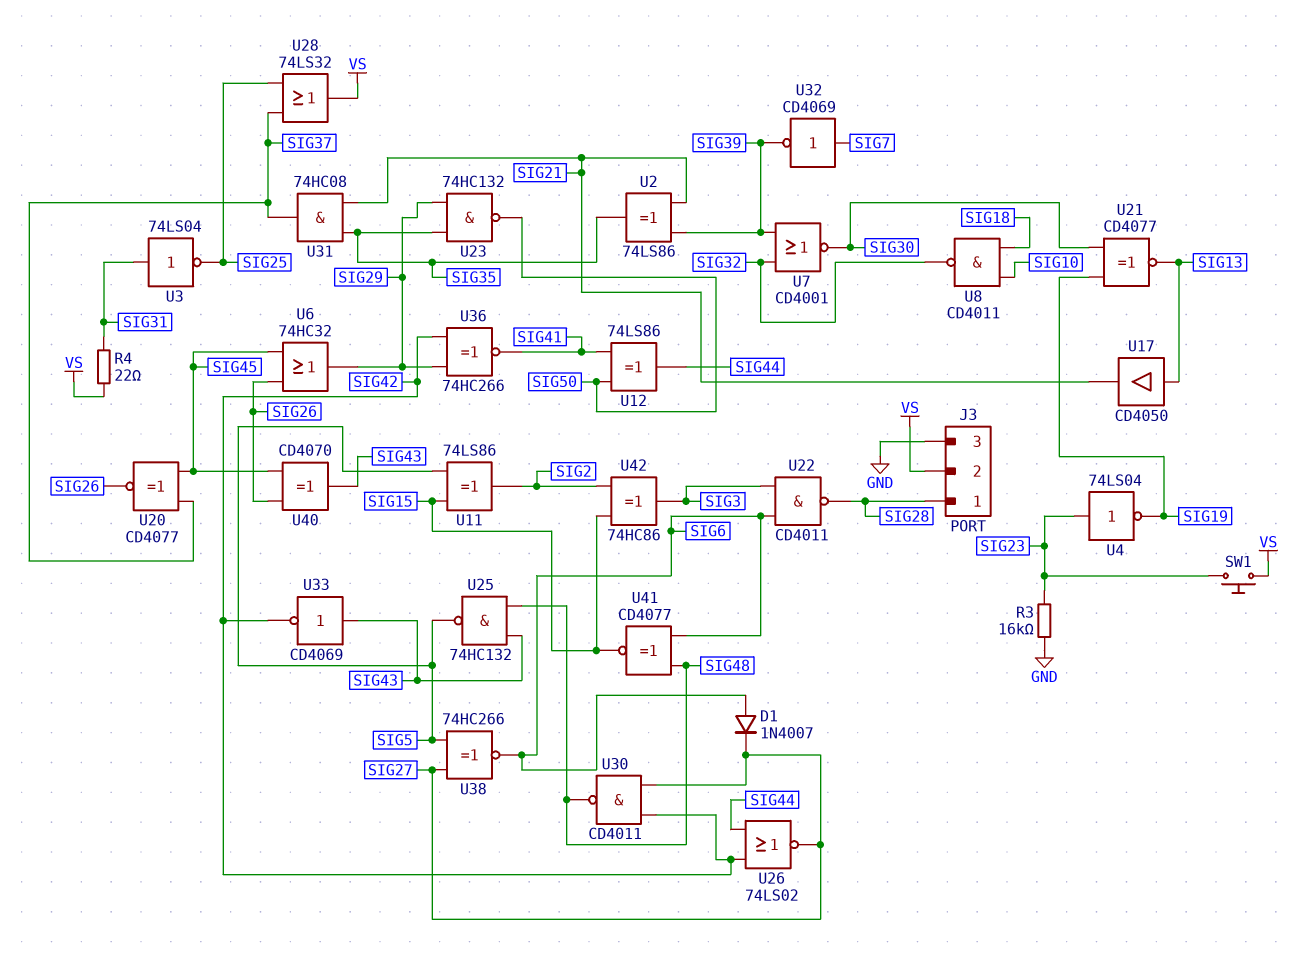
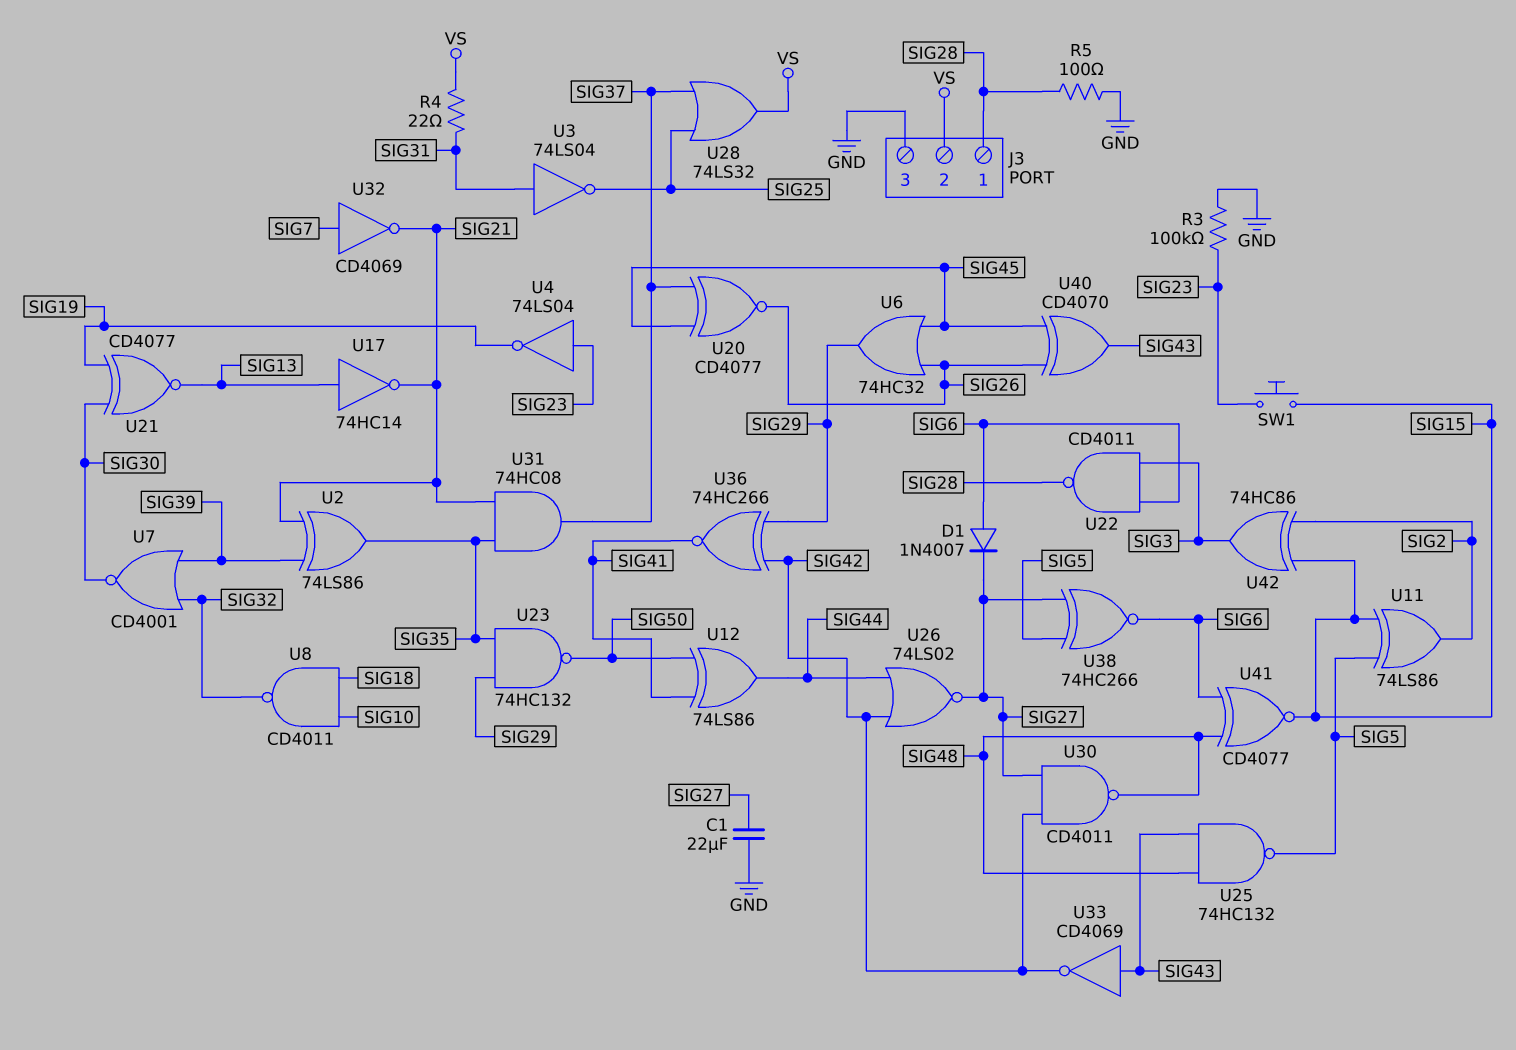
C1: none -> 22uF (GND, SIG27)
R3: 16k (GND, SIG23) -> 100k (GND, SIG23)
R5: none -> 100 (GND, SIG28)
SW1: button (SIG23, VS) -> button (SIG15, SIG23)
U17: buffer CD4050 (in SIG13, out SIG21) -> NOT 74HC14 (in SIG13, out SIG21)
U32: NOT CD4069 (in SIG7, out SIG39) -> NOT CD4069 (in SIG7, out SIG21)

